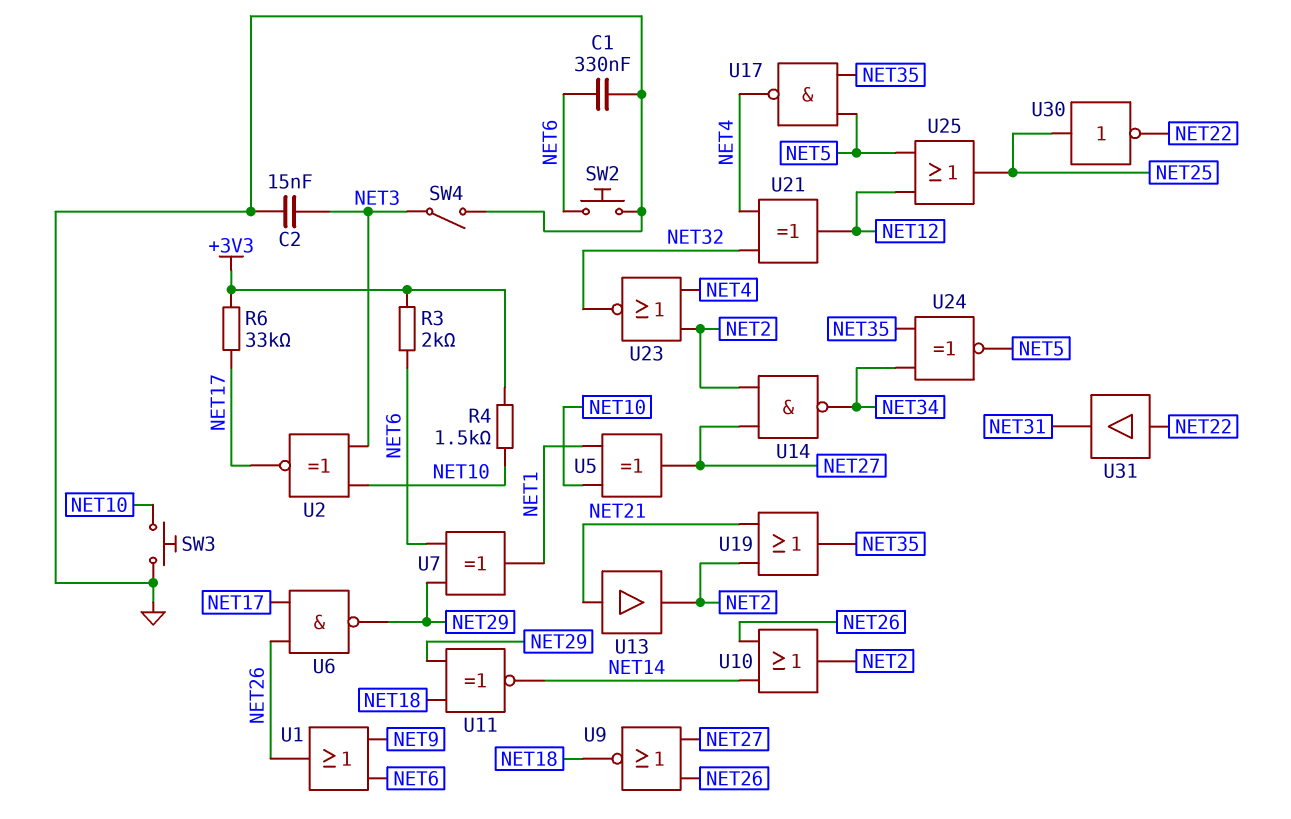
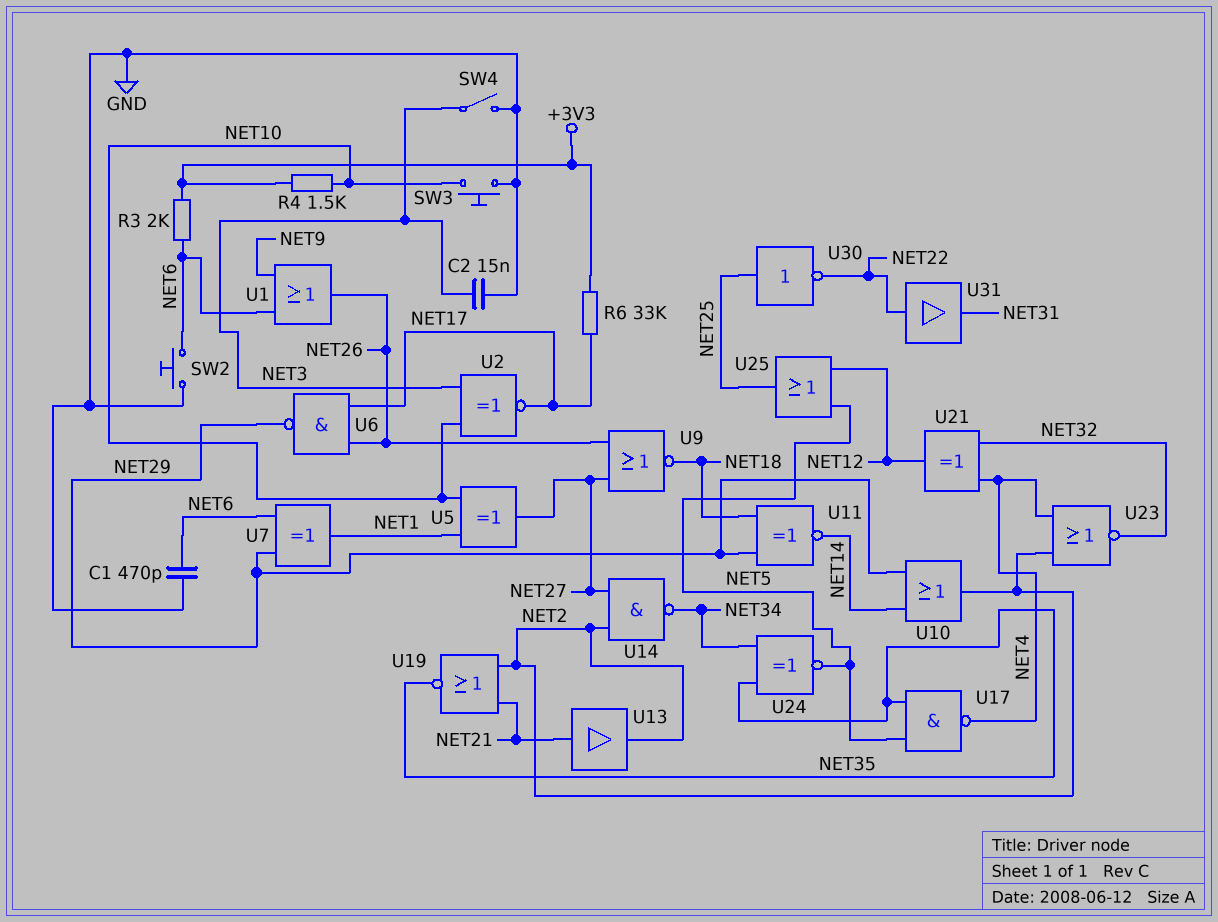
C1: 330nF (GND, NET6) -> 470pF (GND, NET6)
U10: OR (in NET14, in NET26, out NET2) -> OR (in NET14, in NET29, out NET2)
U19: OR (in NET2, in NET21, out NET35) -> NOR (in NET2, in NET21, out NET35)

